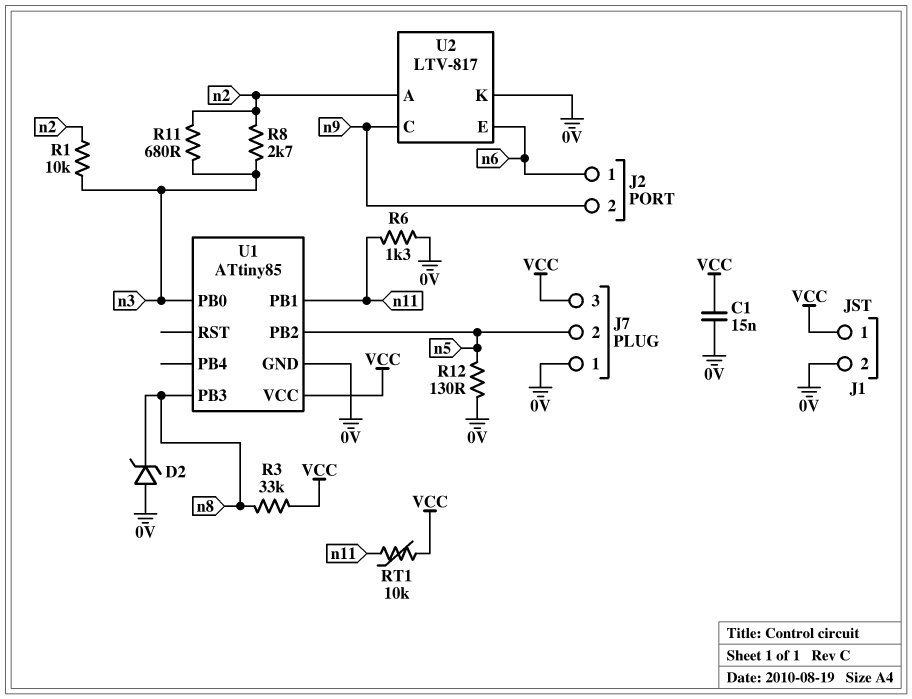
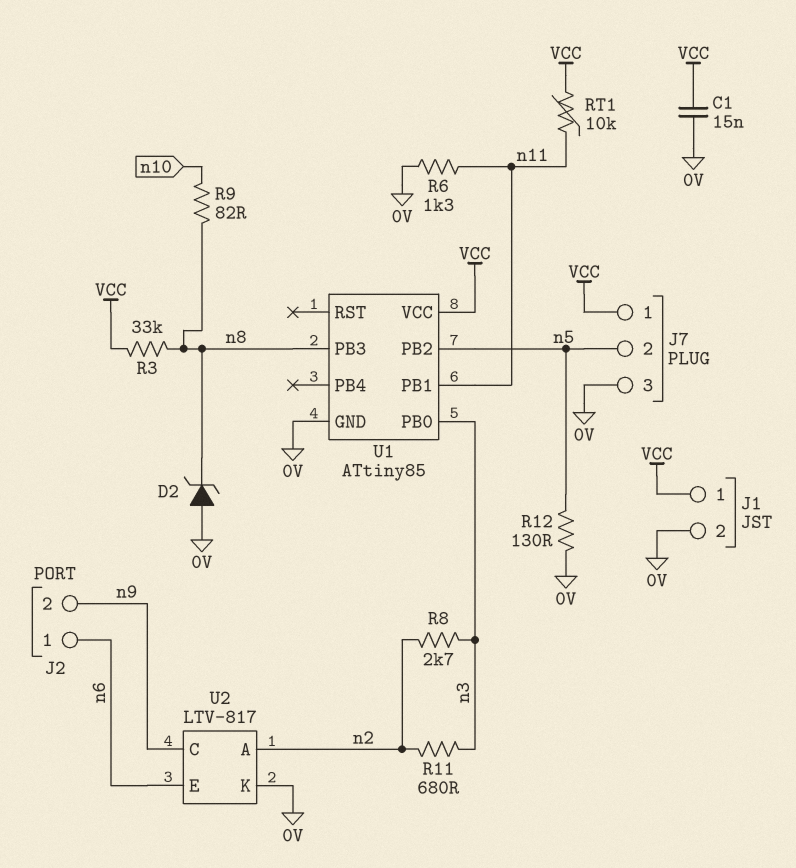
J7 pin 1: 0V -> VCC
J7 pin 3: VCC -> 0V
R1: 10k (n2, n3) -> none
R9: none -> 82 (n8, n10)

